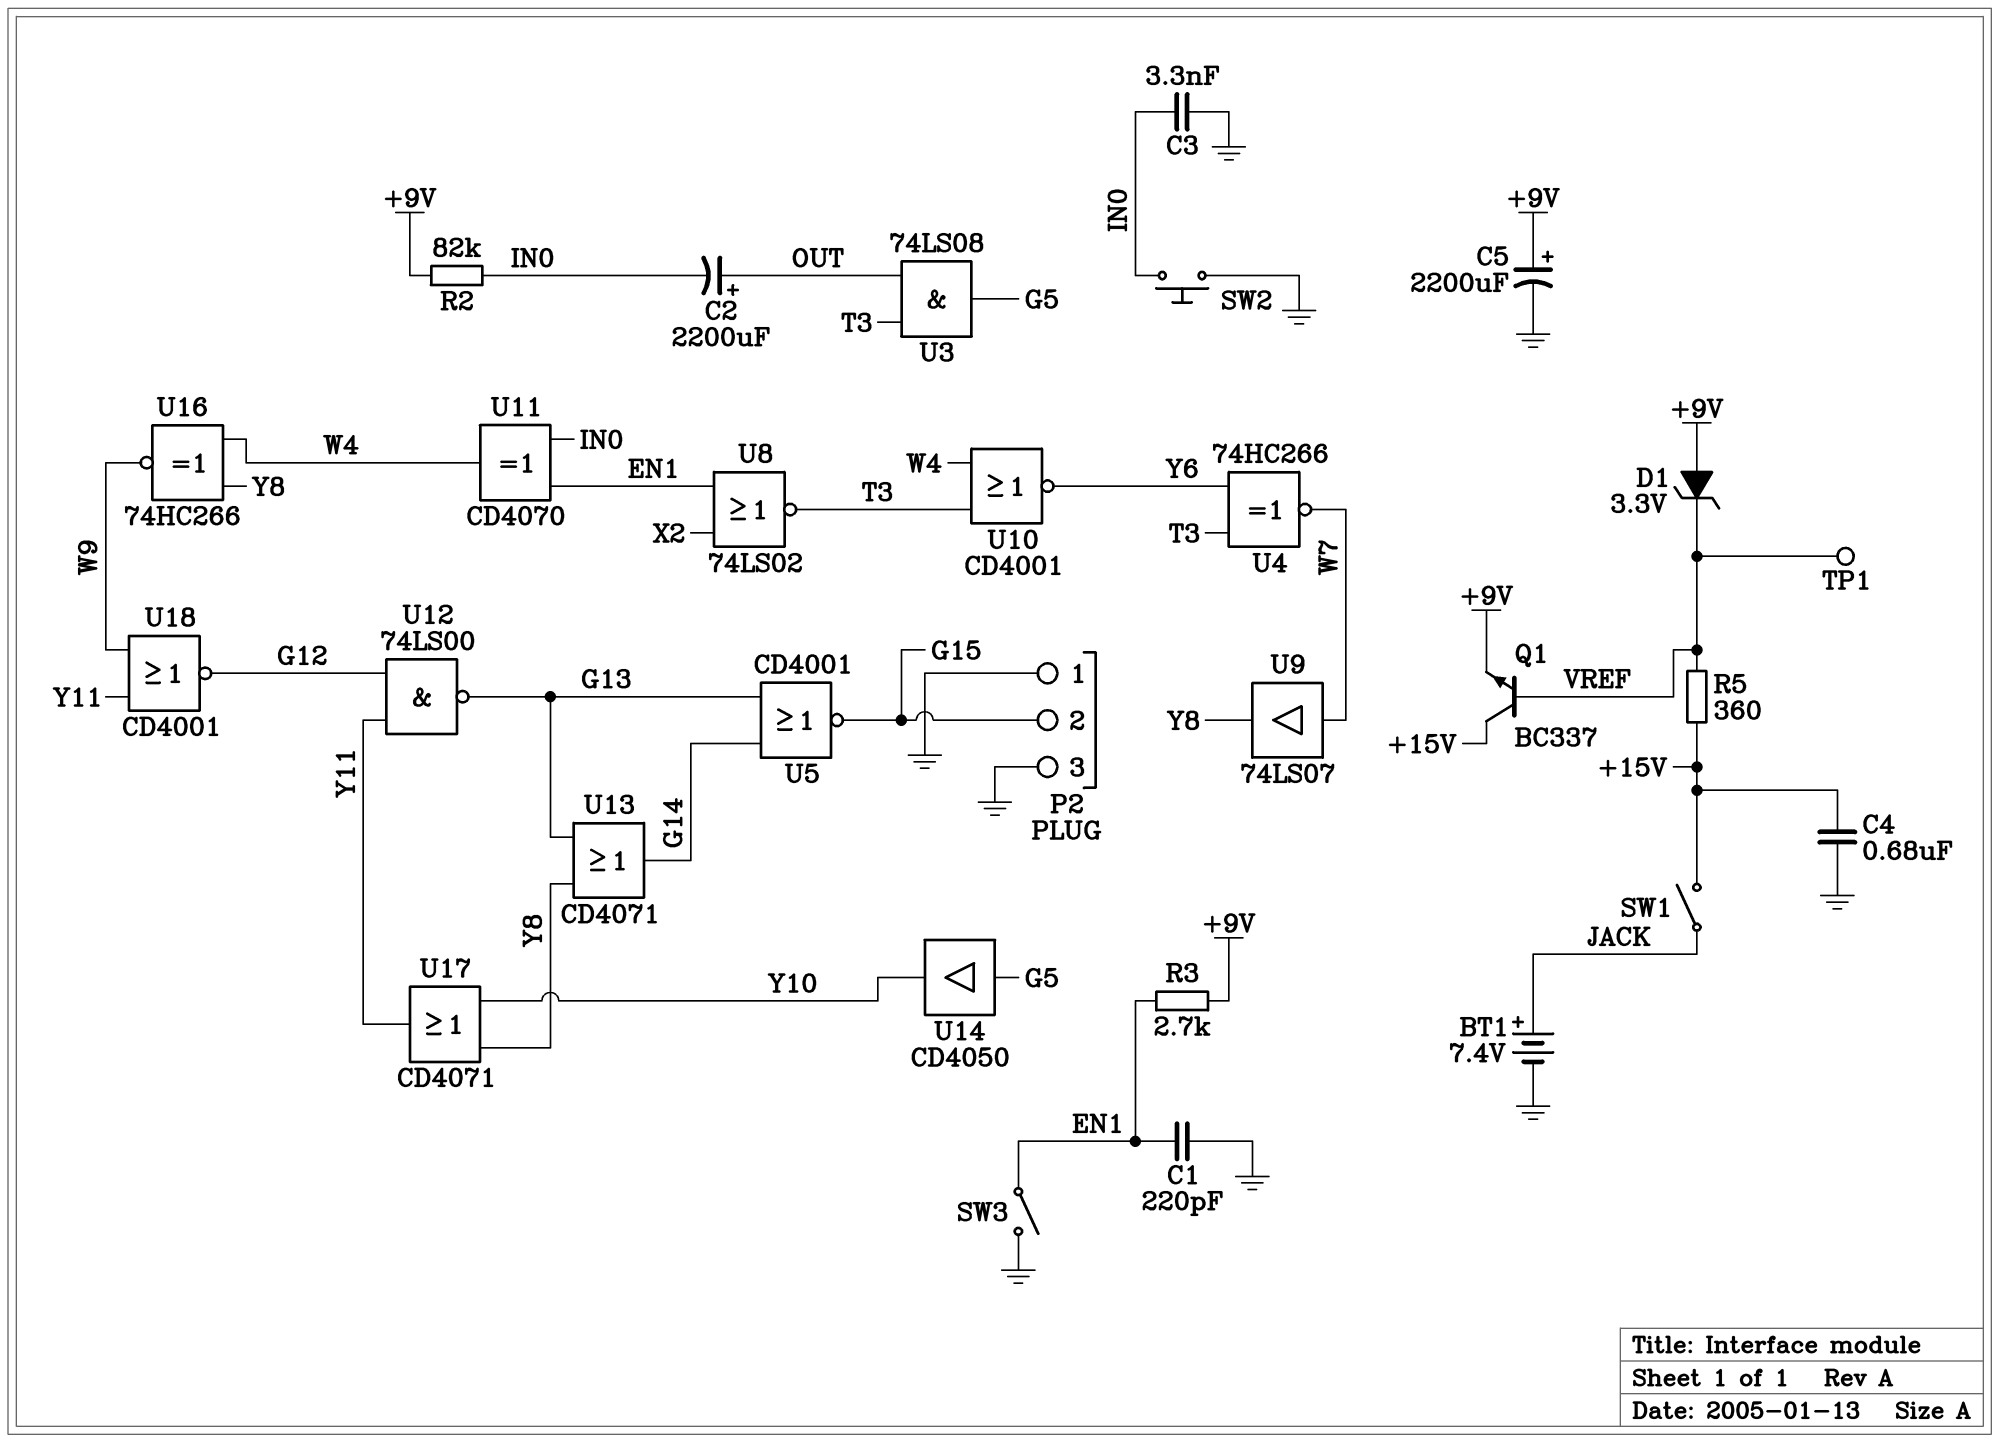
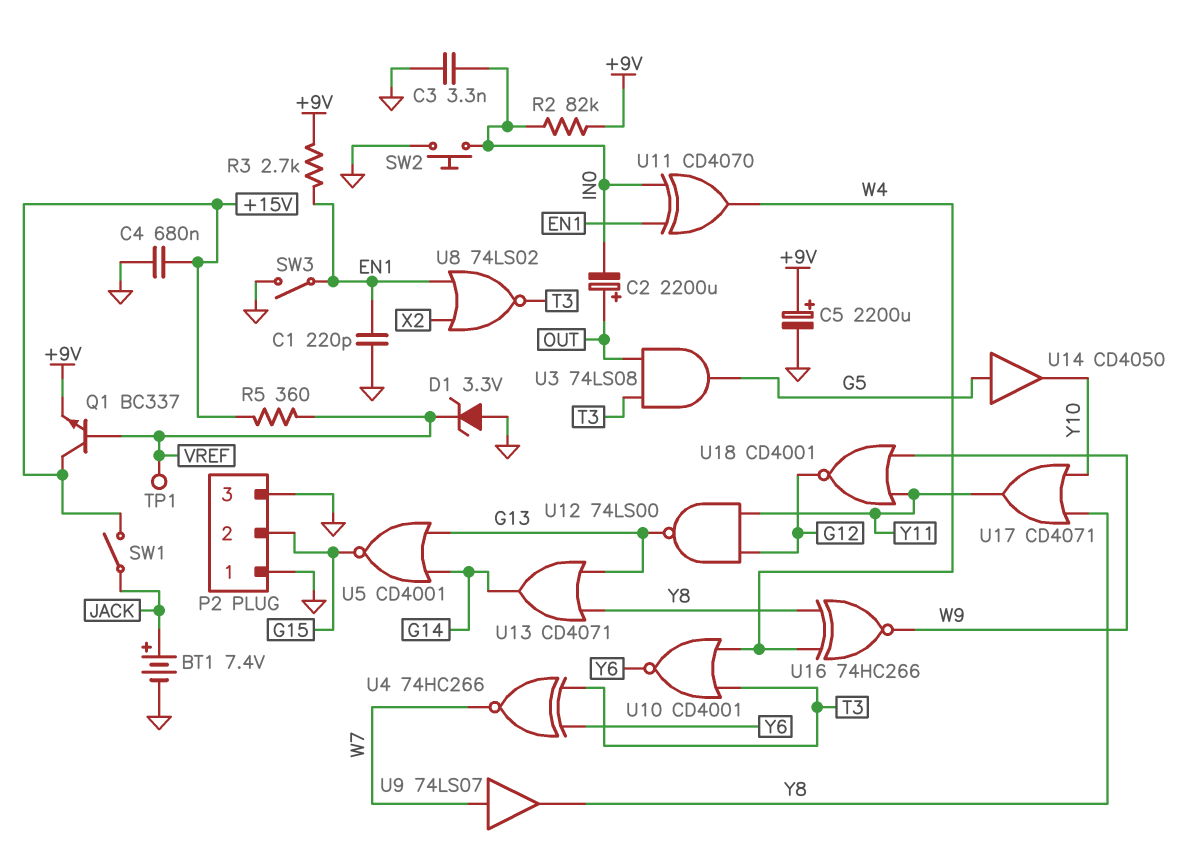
D1: zener 3.3V (A +9V, K VREF) -> zener 3.3V (A GND, K VREF)

